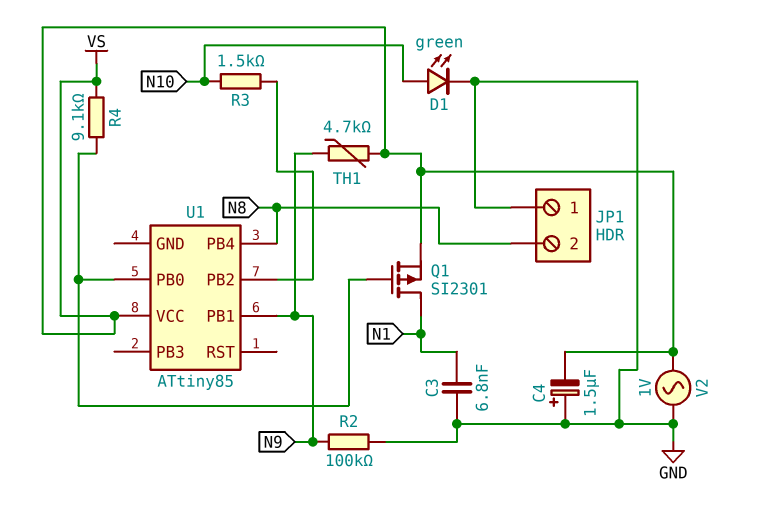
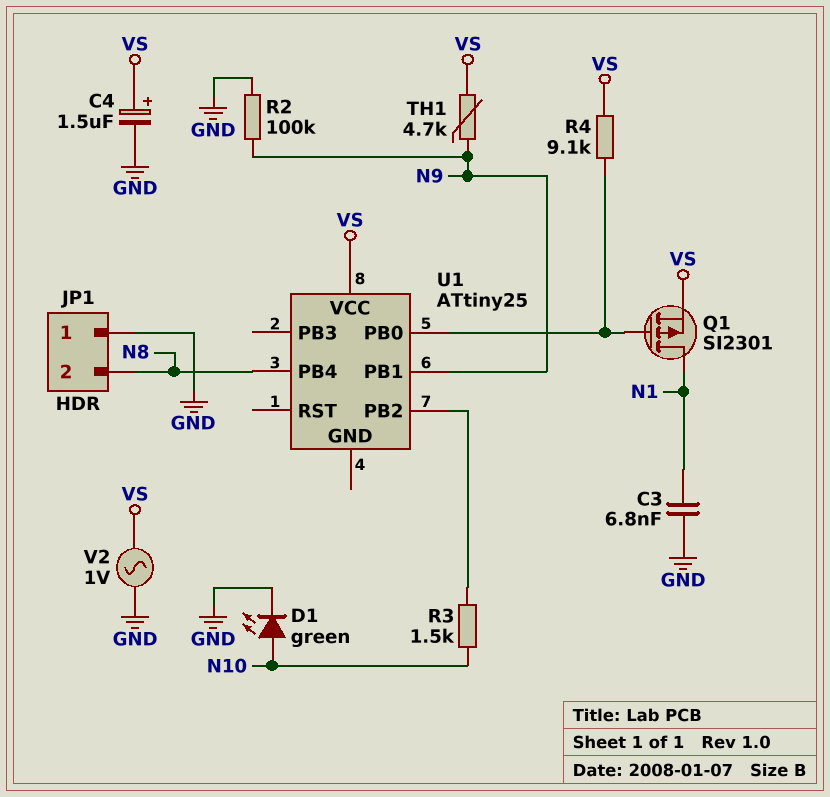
C4: 1.5uF (plus GND, minus VS) -> 1.5uF (plus VS, minus GND)
U1: ATtiny85 -> ATtiny25

